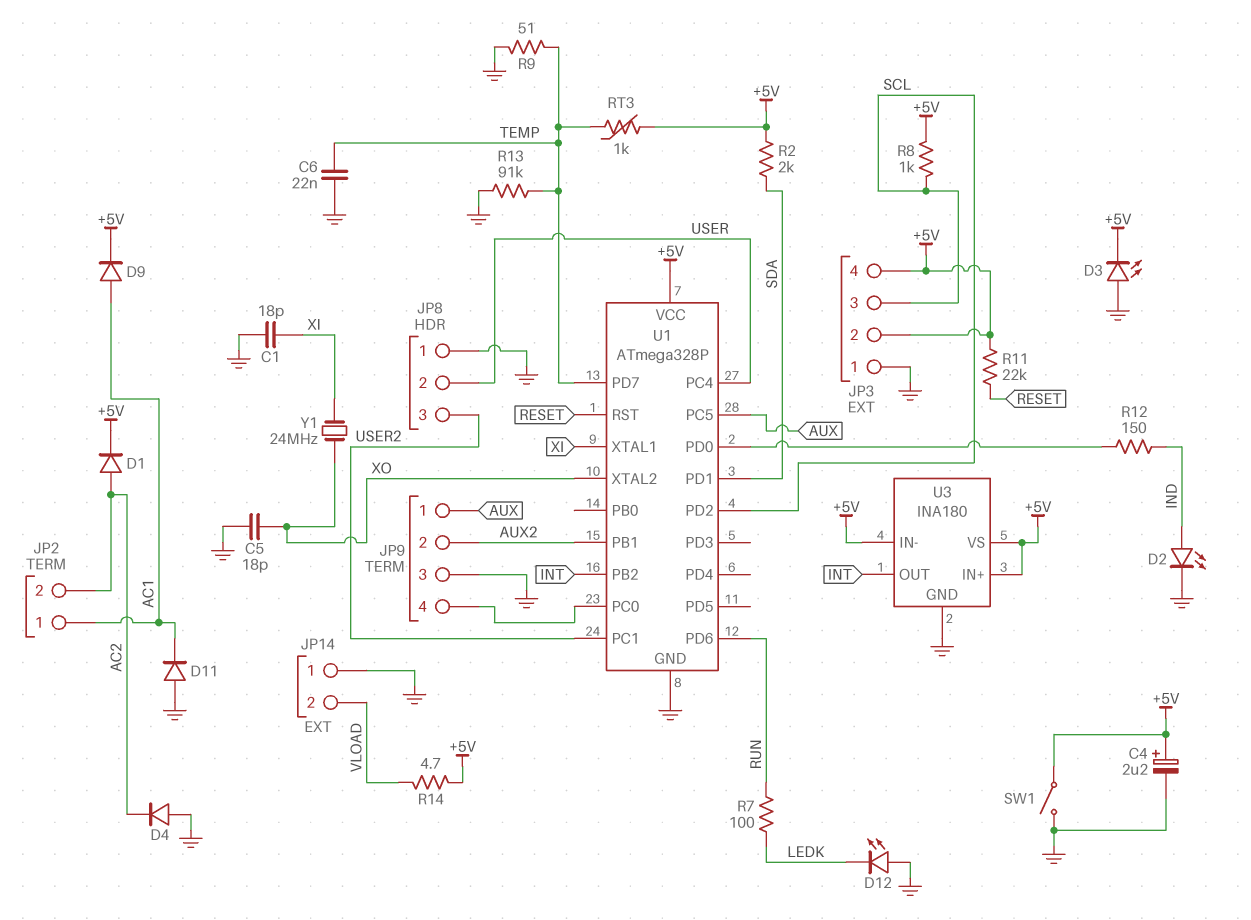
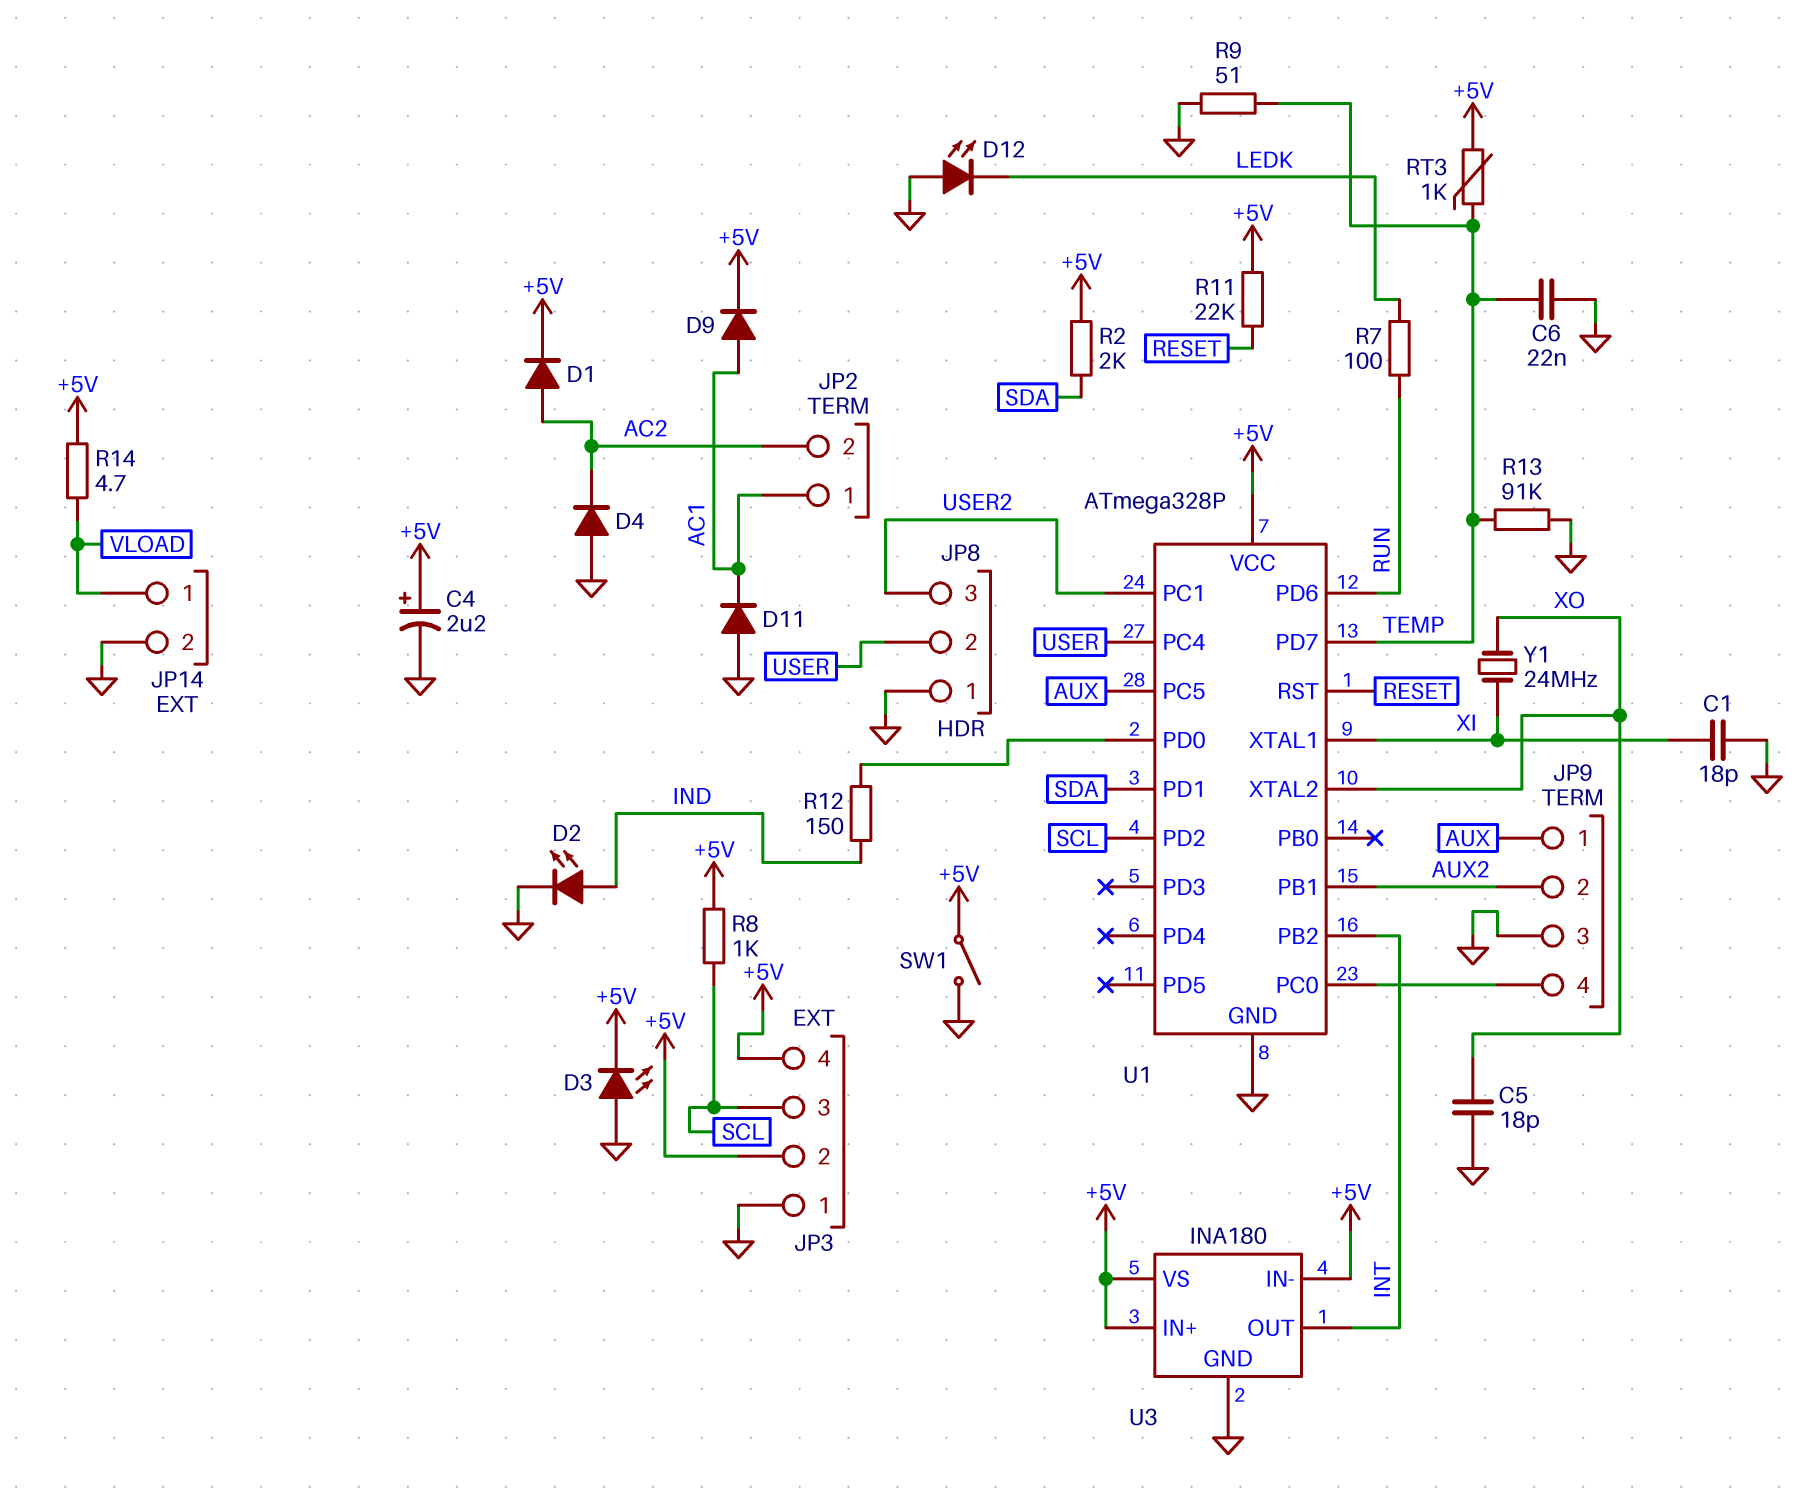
JP14 pin 1: GND -> VLOAD
JP14 pin 2: VLOAD -> GND

